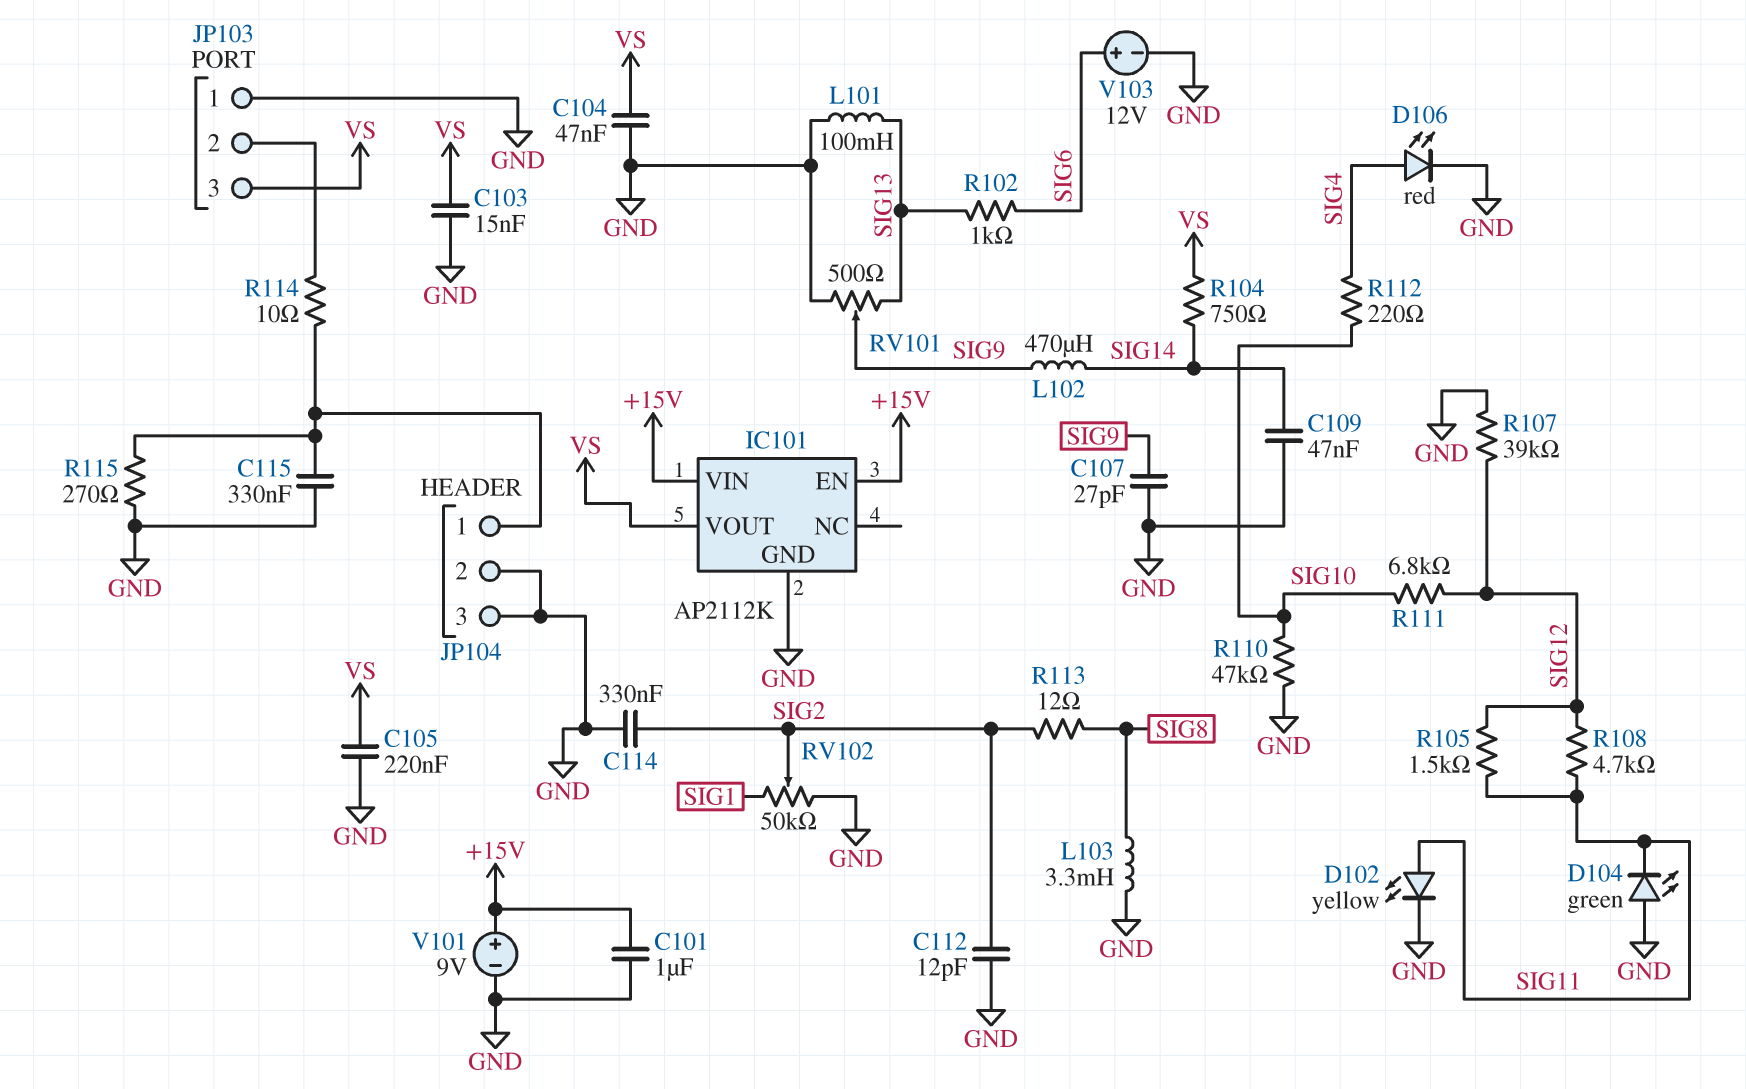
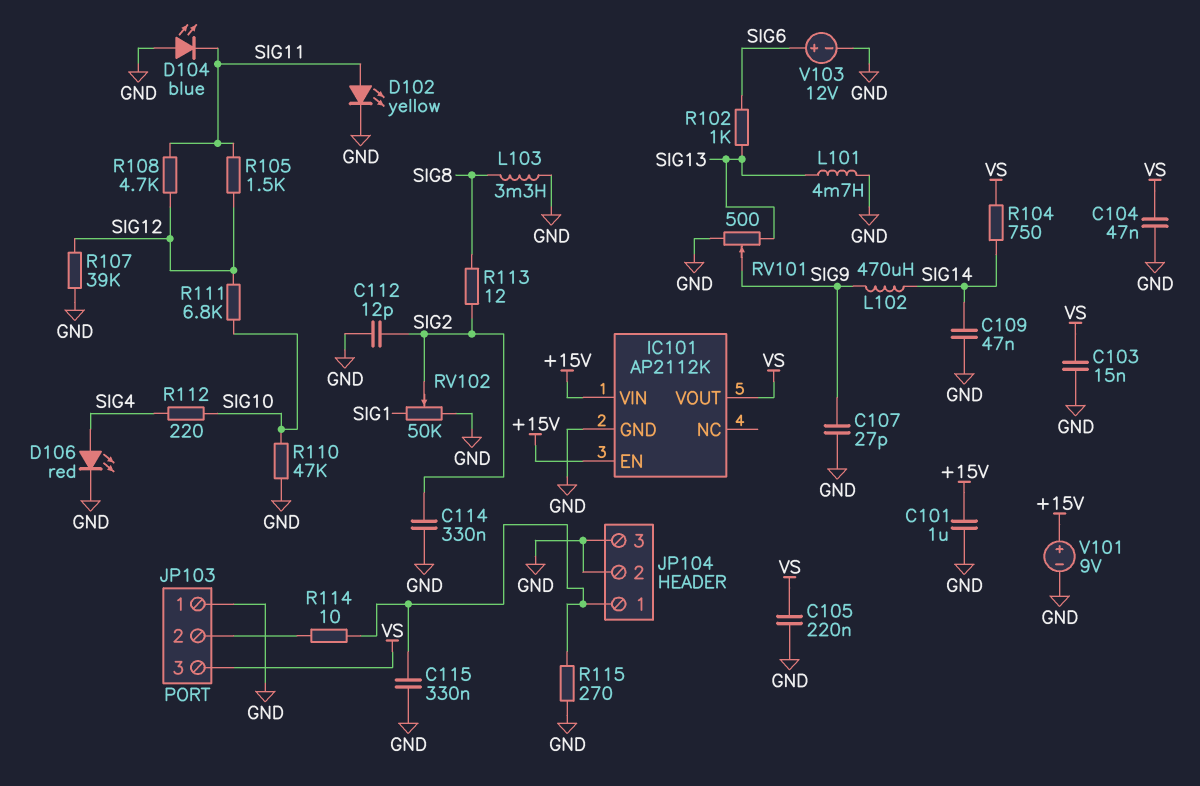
D104: LED green (A GND, K SIG11) -> LED blue (A GND, K SIG11)
L101: 100mH (GND, SIG13) -> 4.7mH (GND, SIG13)

